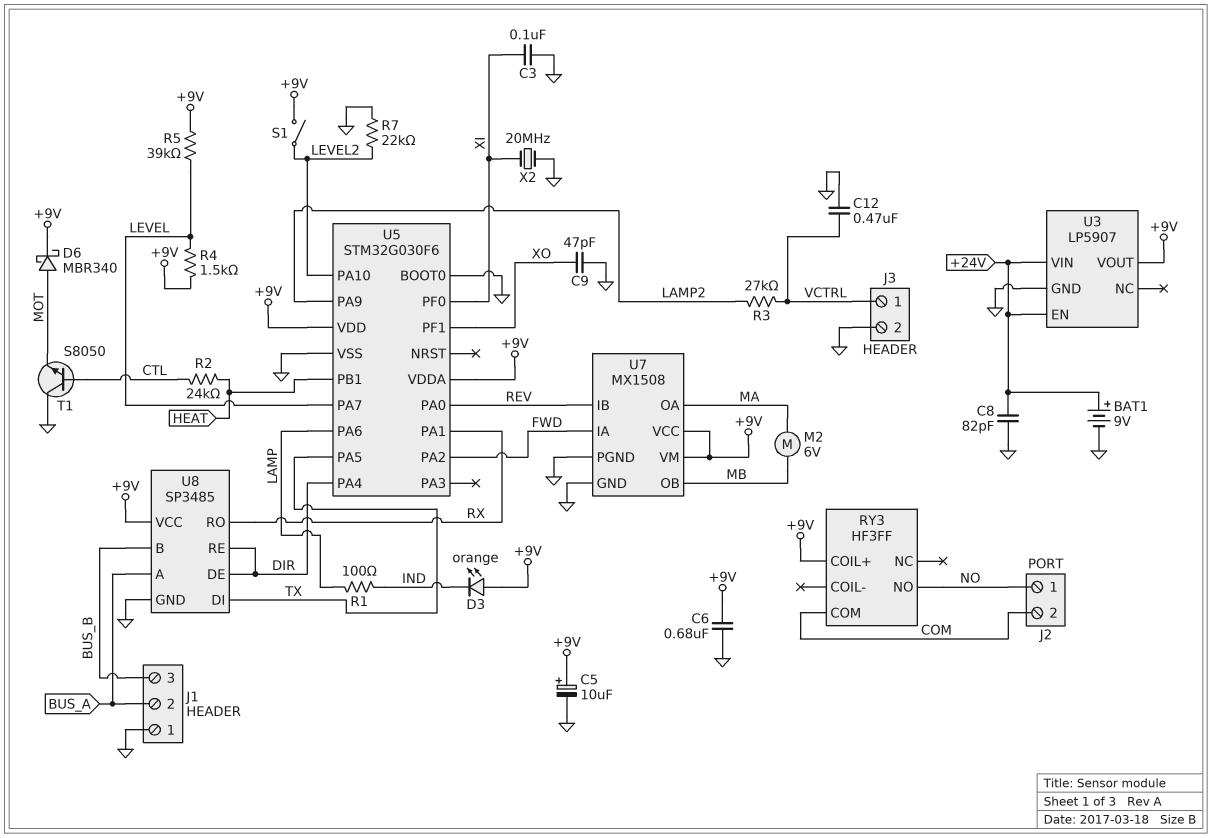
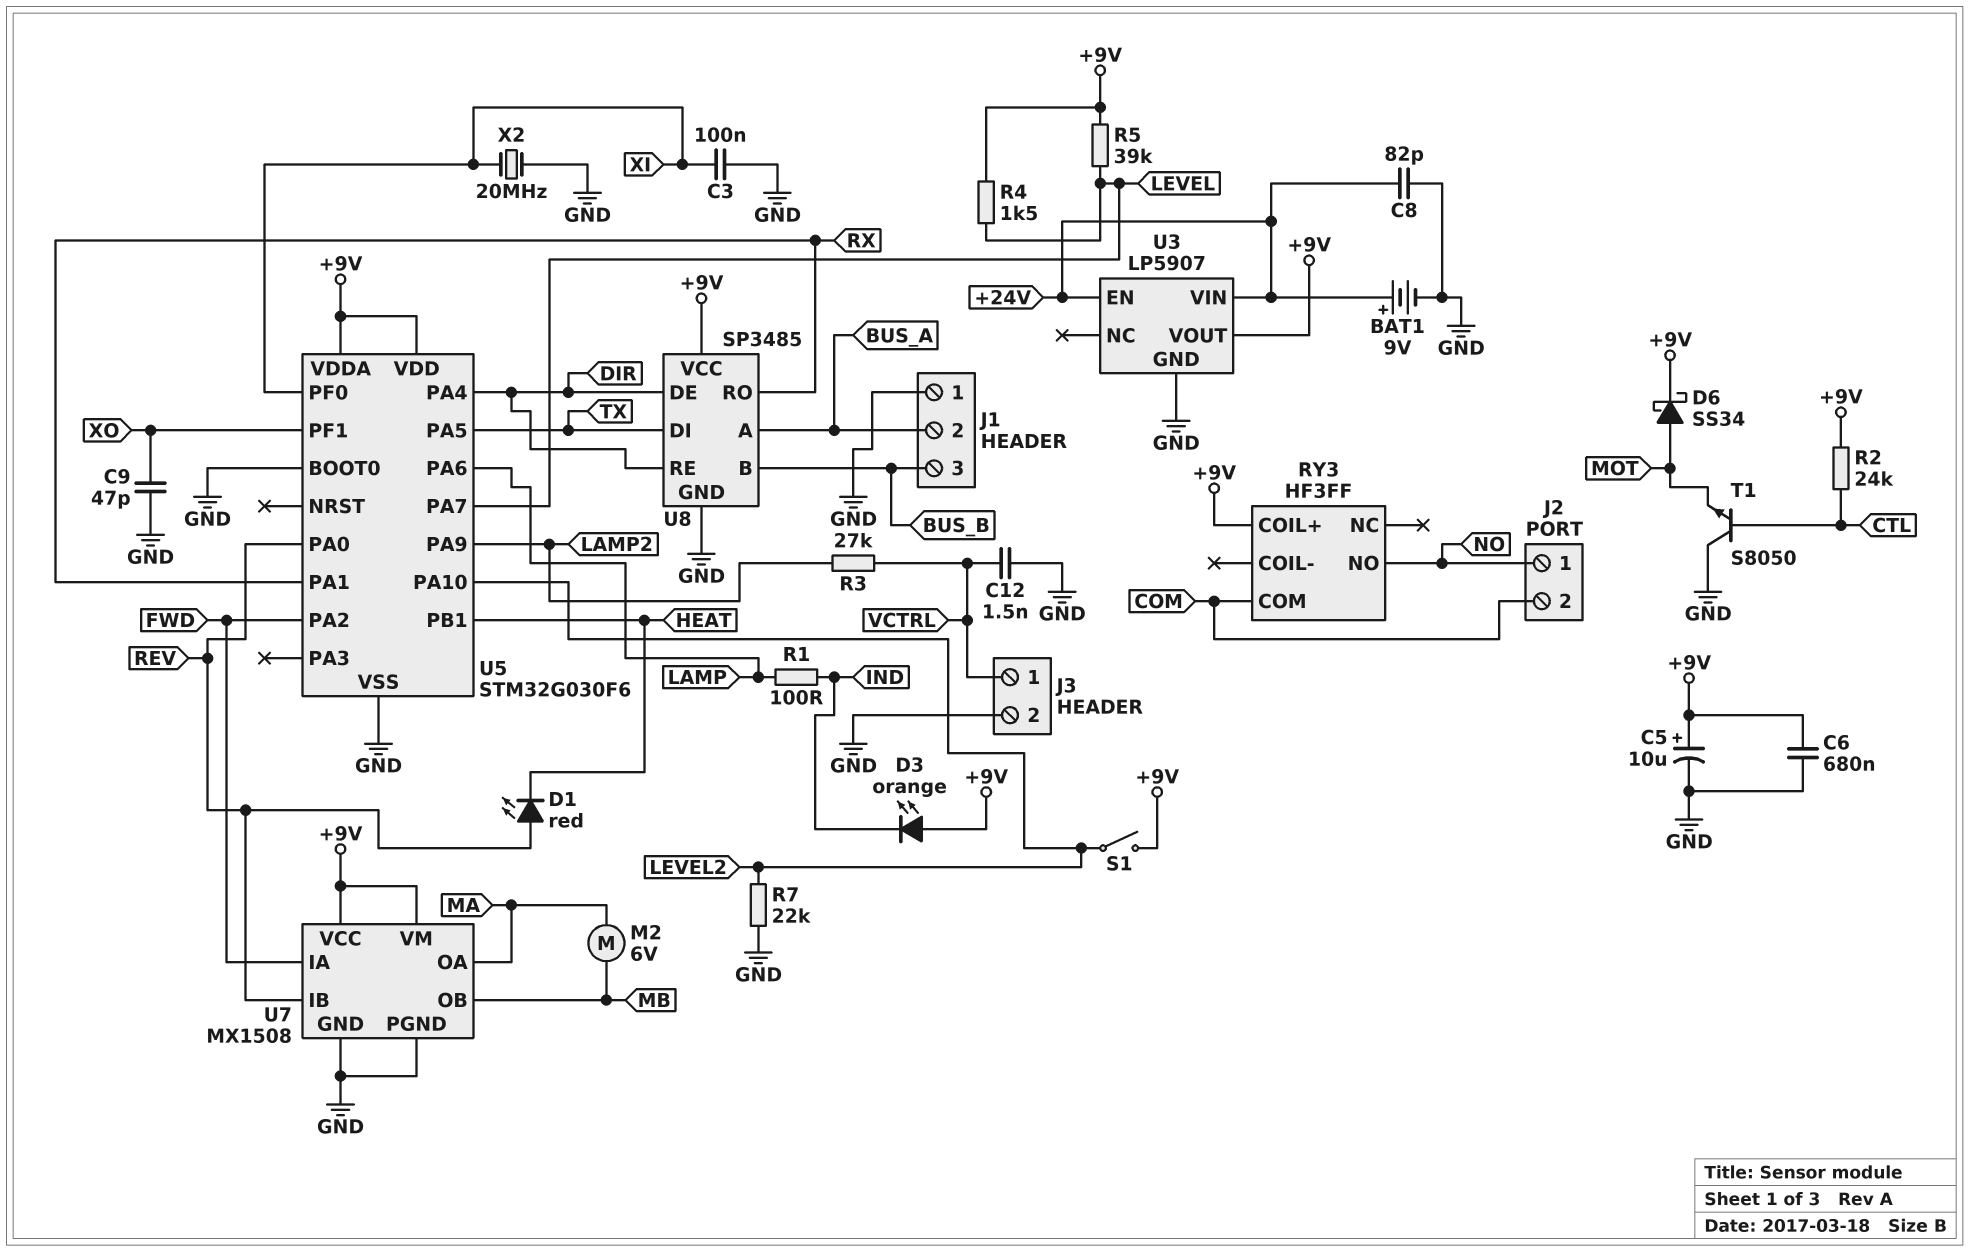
C12: 470nF (GND, VCTRL) -> 1.5nF (GND, VCTRL)
D1: none -> LED red (A REV, K HEAT)
D6: schottky MBR340 (A MOT, K +9V) -> schottky SS34 (A MOT, K +9V)
R2: 24k (CTL, HEAT) -> 24k (+9V, CTL)

